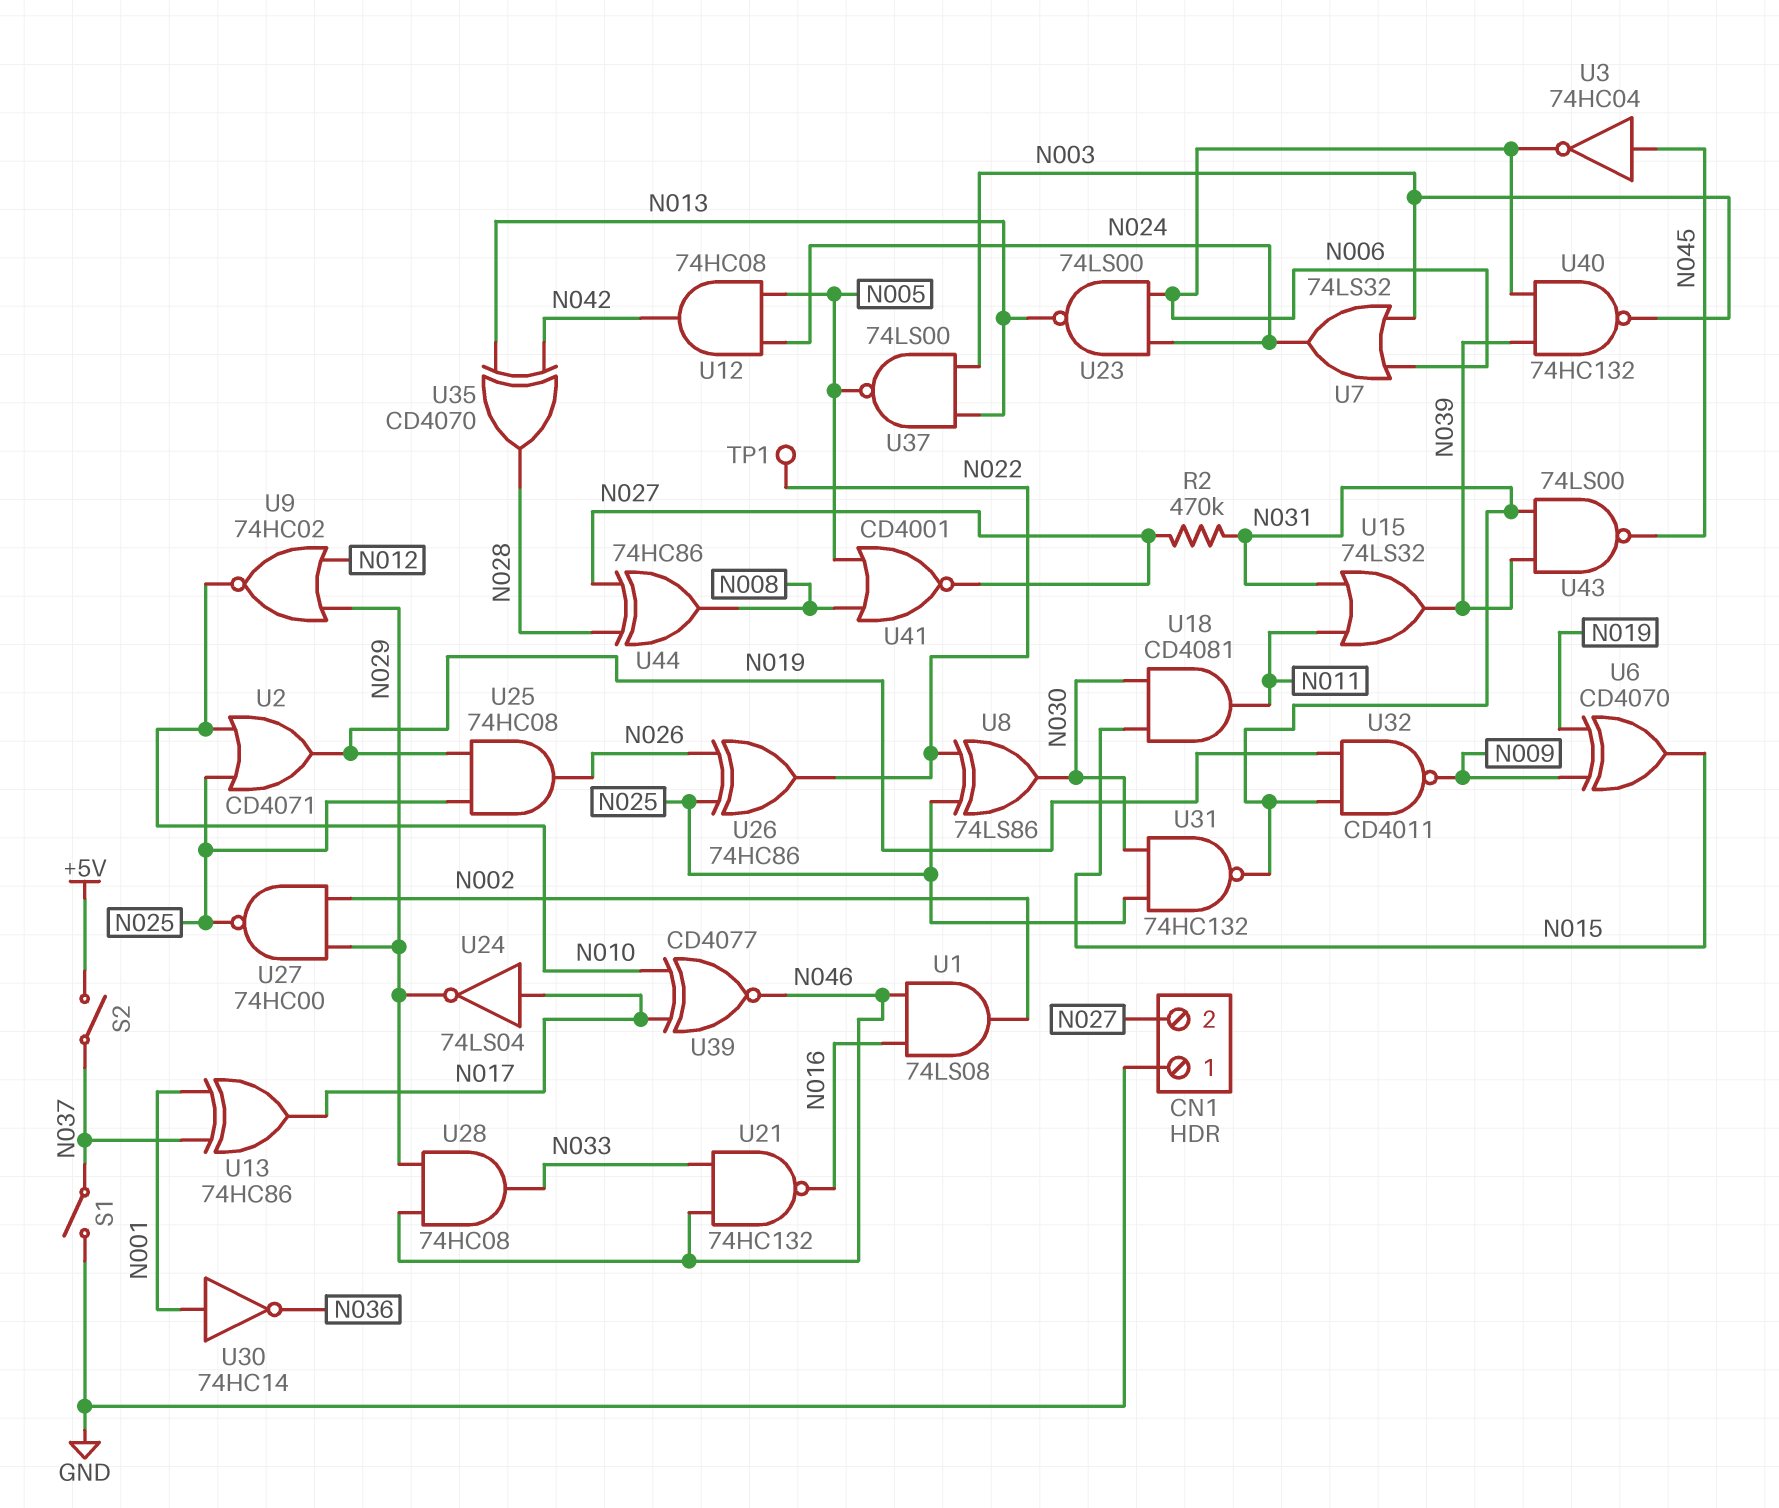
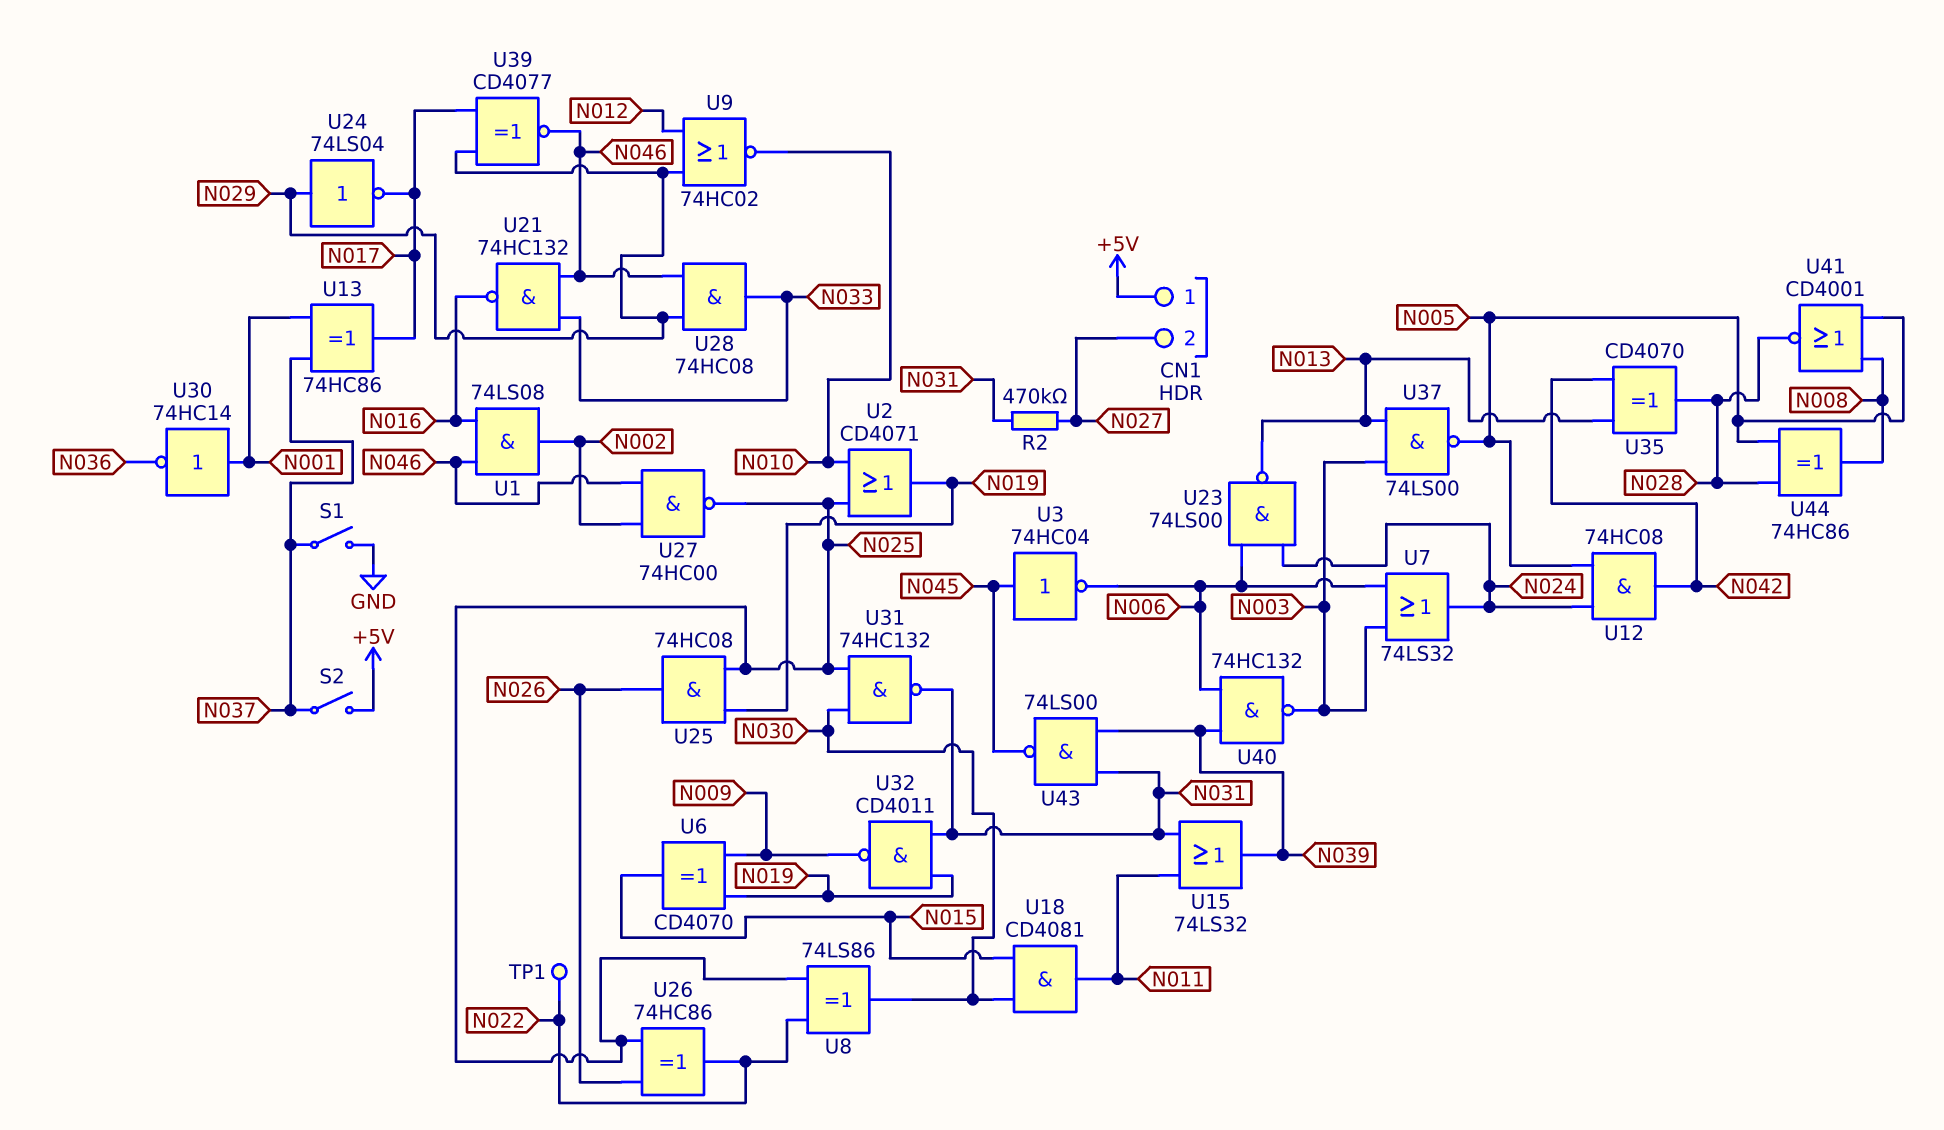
CN1 pin 1: GND -> +5V
U24: NOT 74LS04 (in N017, out N029) -> NOT 74LS04 (in N029, out N017)
U27: NAND 74HC00 (in N002, in N029, out N025) -> NAND 74HC00 (in N002, in N046, out N025)
U39: XNOR CD4077 (in N010, in N017, out N046) -> XNOR CD4077 (in N017, in N029, out N046)
U41: NOR CD4001 (in N005, in N008, out N027) -> NOR CD4001 (in N005, in N008, out N028)
U44: XOR 74HC86 (in N027, in N028, out N008) -> XOR 74HC86 (in N005, in N028, out N008)

